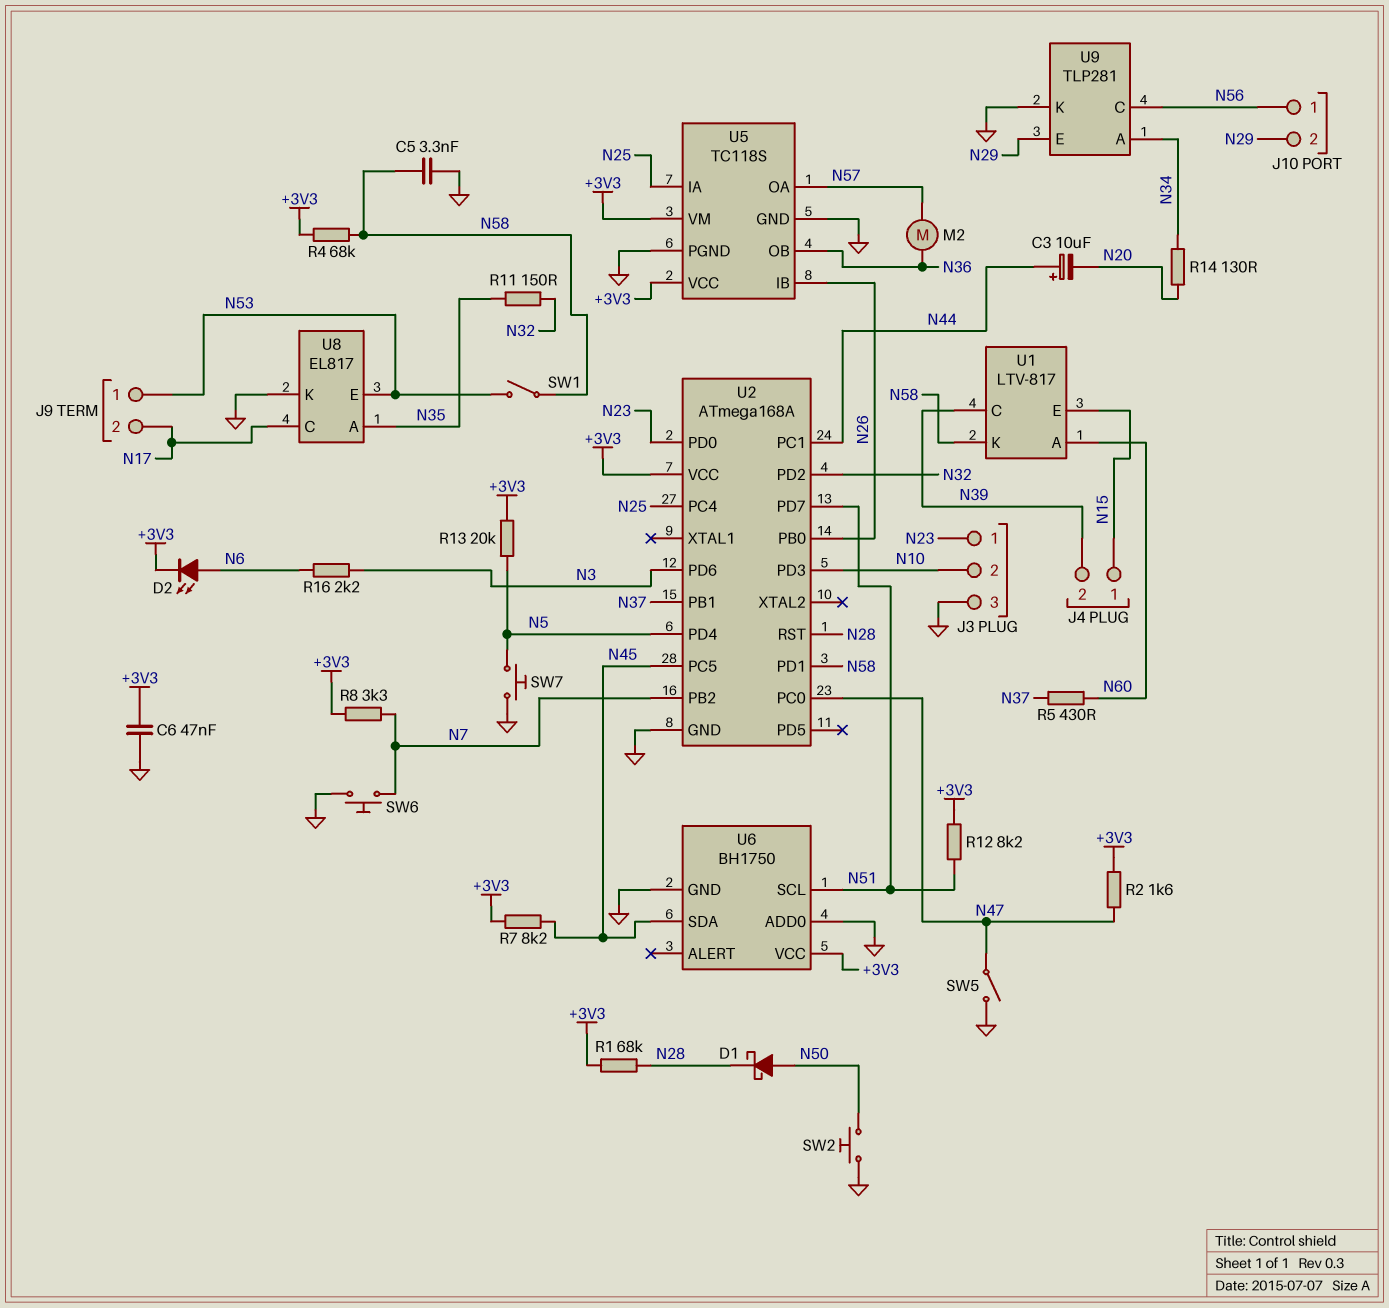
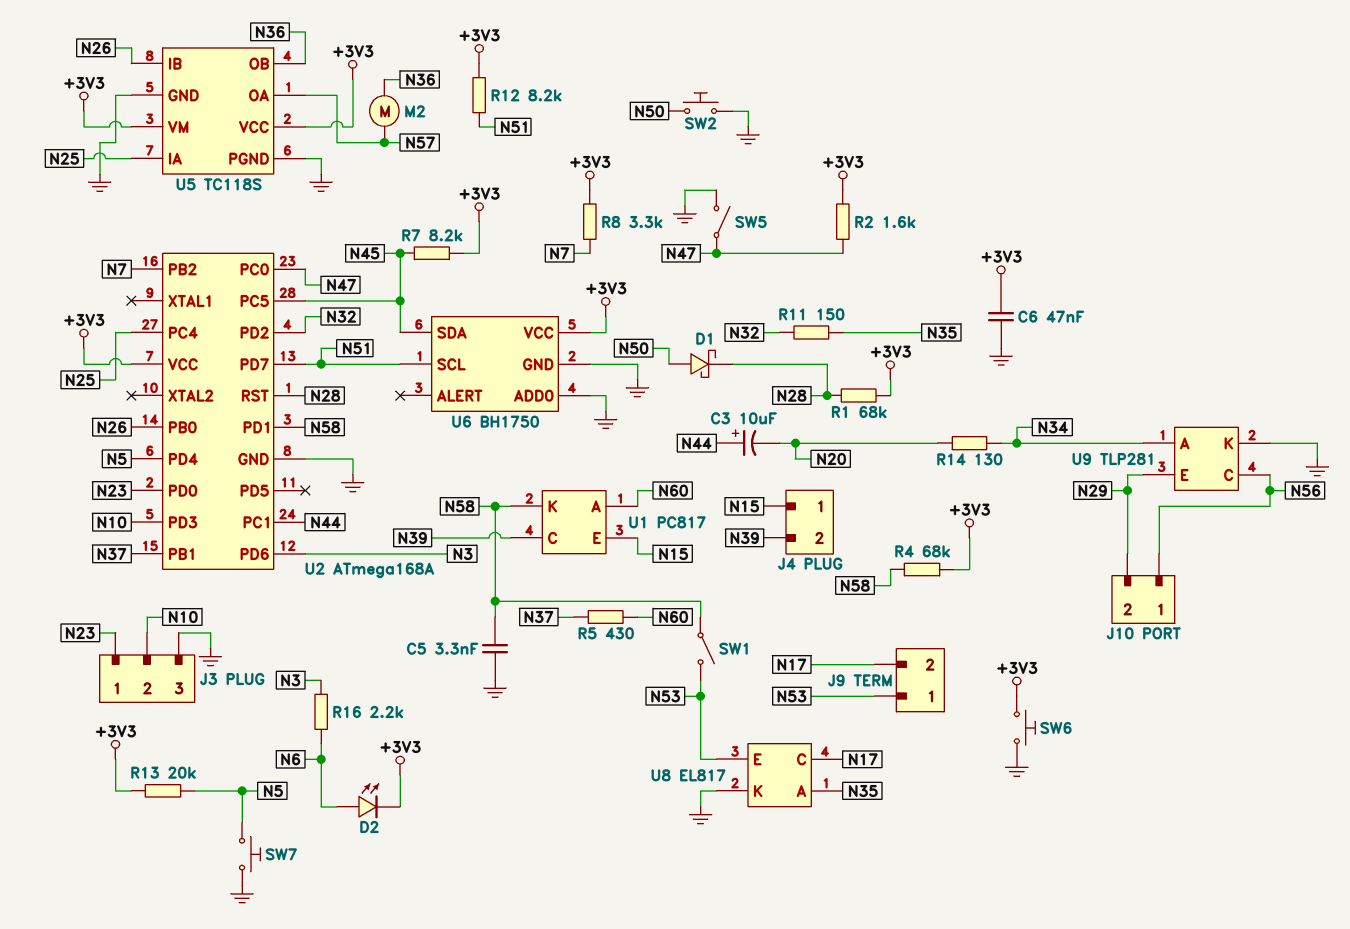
SW6: button (GND, N7) -> button (+3V3, GND)
U1: LTV-817 -> PC817

